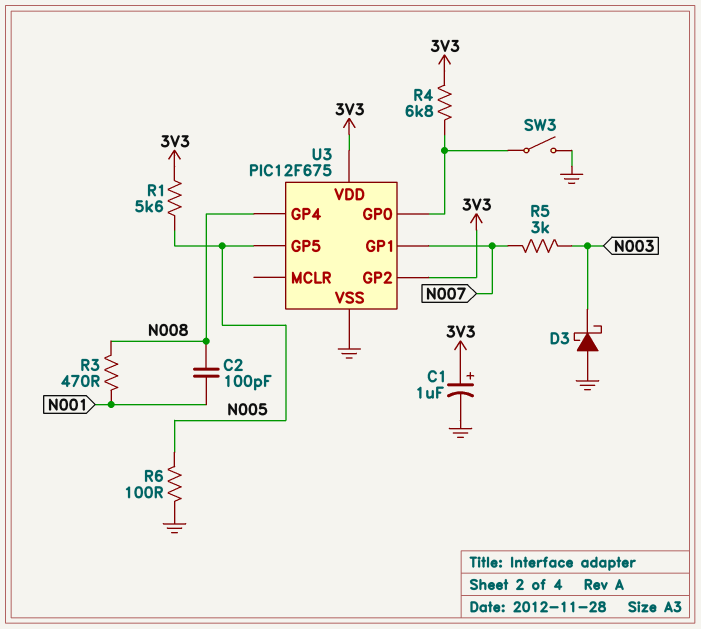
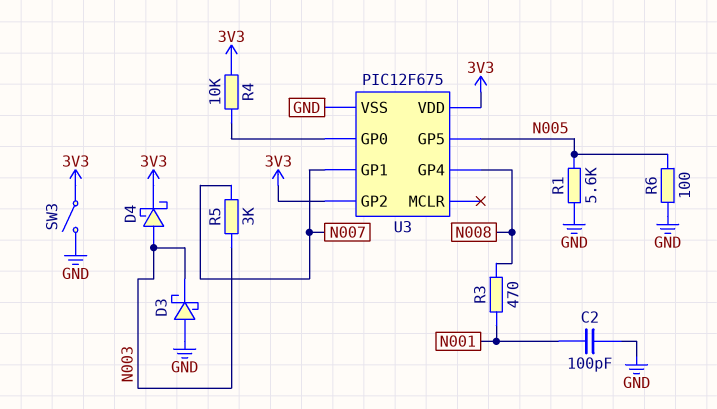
C1: 1uF (plus 3V3, minus GND) -> none
C2: 100pF (N001, N008) -> 100pF (GND, N001)
D4: none -> schottky (A N003, K 3V3)
R1: 5.6k (3V3, N005) -> 5.6k (GND, N005)
R4: 6.8k (3V3, U3/GP0) -> 10k (3V3, U3/GP0)
SW3: switch (GND, U3/GP0) -> switch (3V3, GND)

